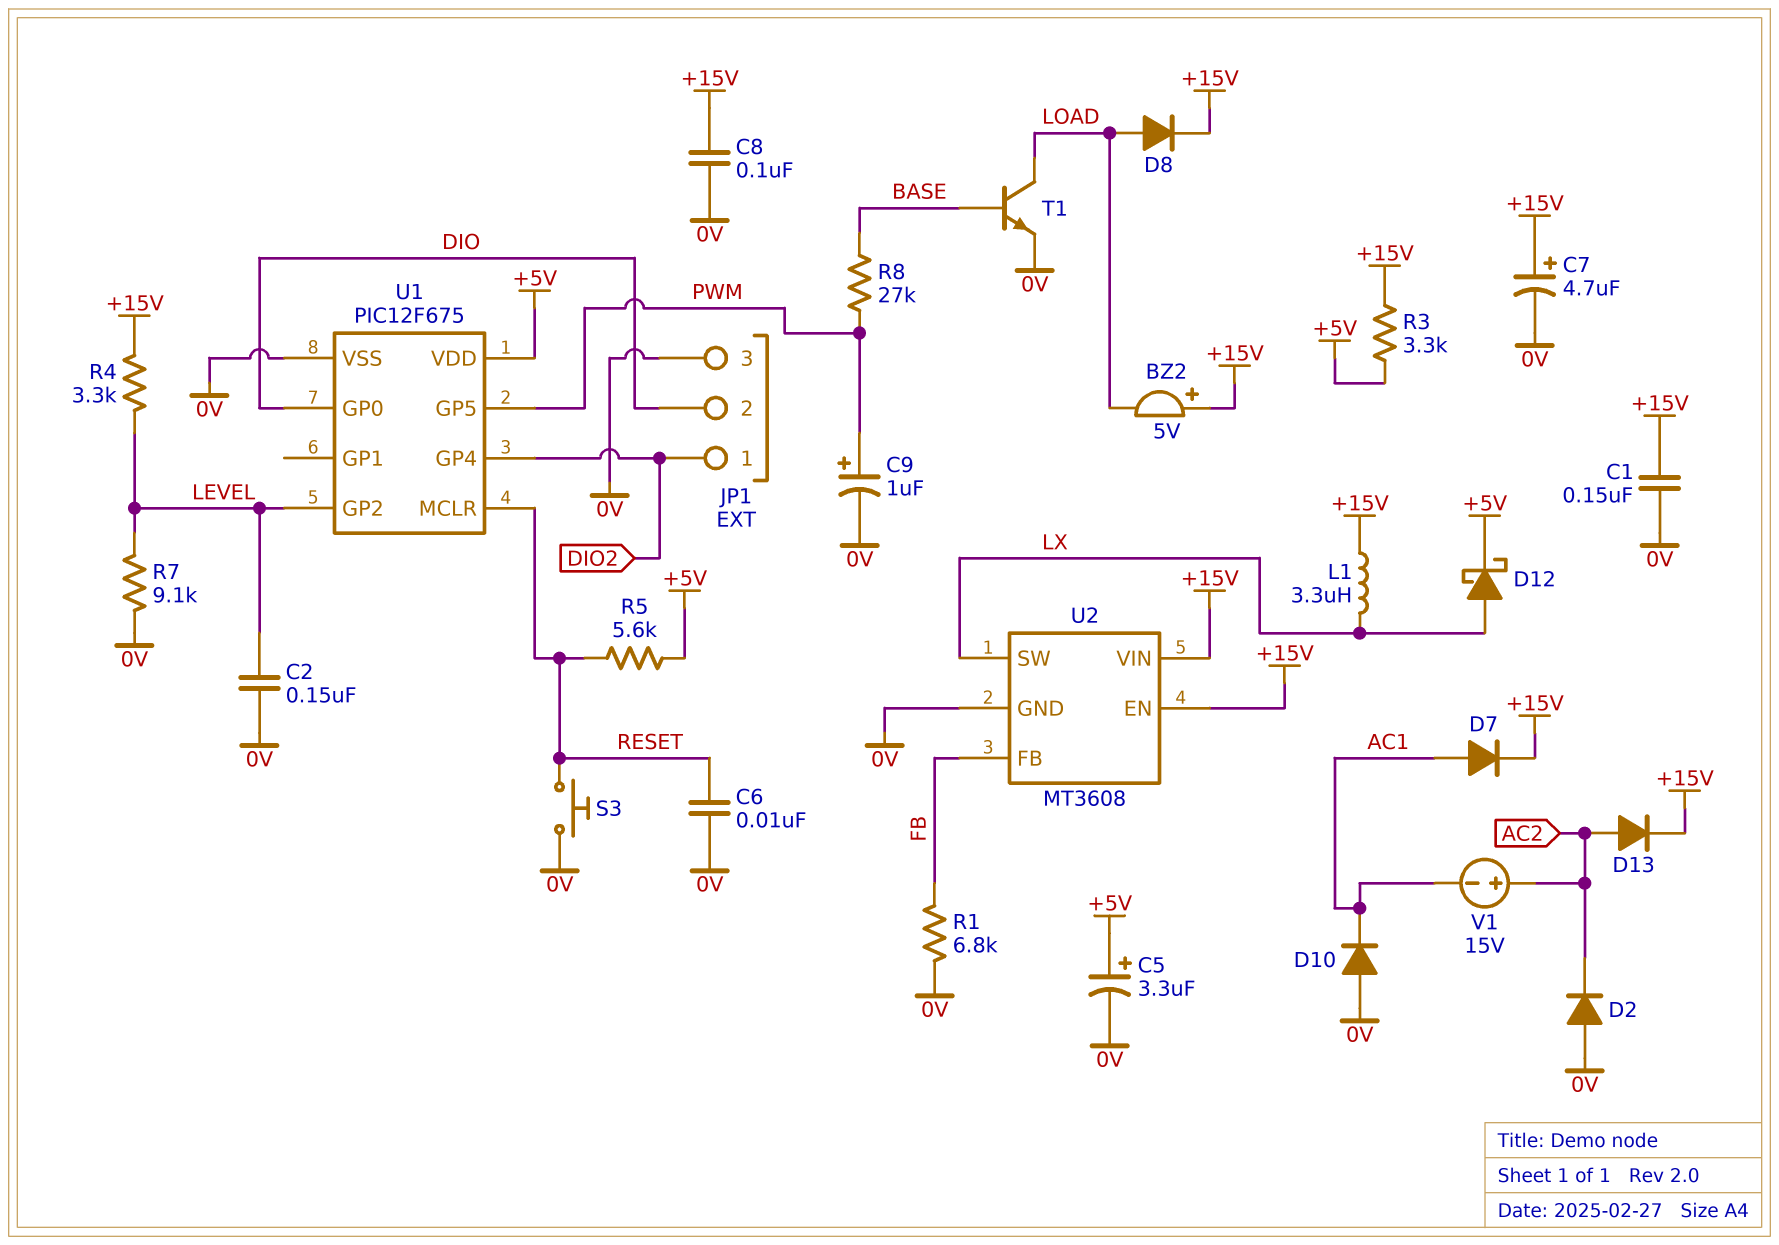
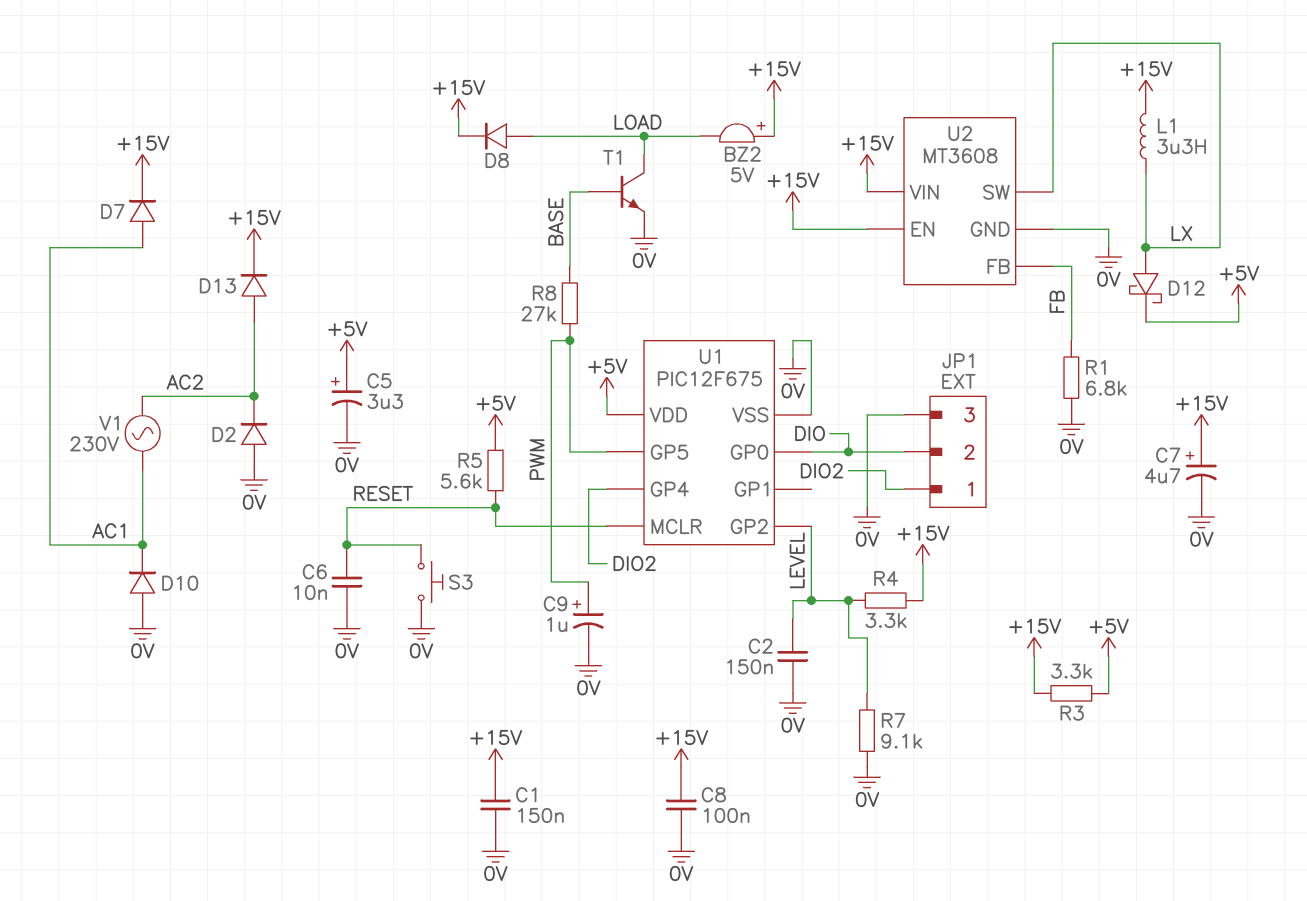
V1: 15V (plus AC2, minus AC1) -> AC 230V (AC1, AC2)

